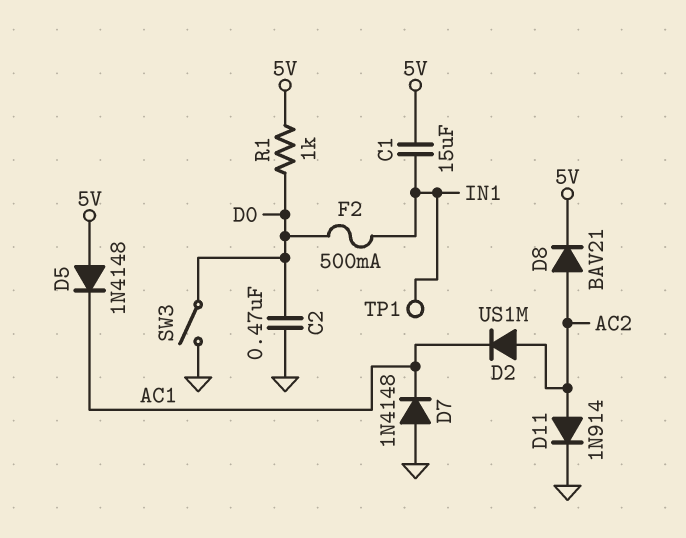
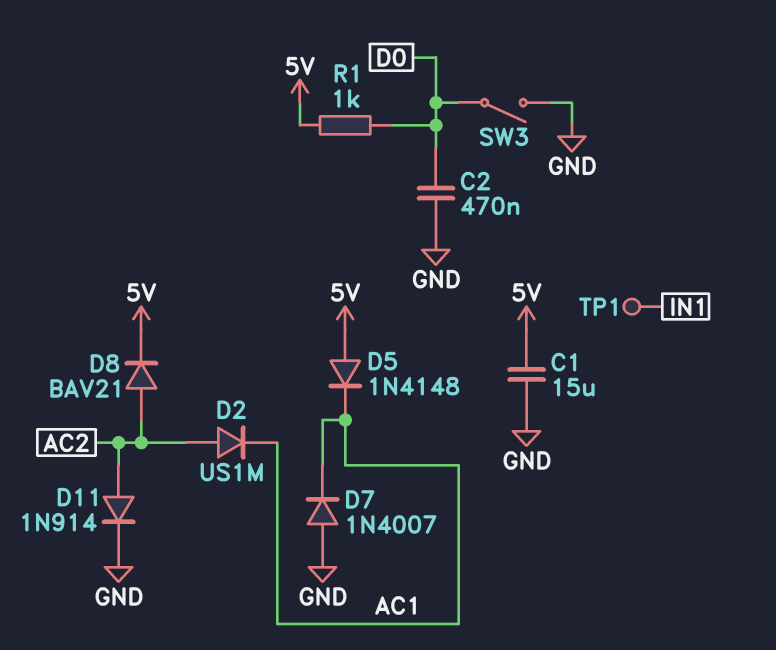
C1: 15uF (5V, IN1) -> 15uF (5V, GND)
D7: diode 1N4148 (A GND, K AC1) -> diode 1N4007 (A GND, K AC1)
F2: 500mA (D0, IN1) -> none

